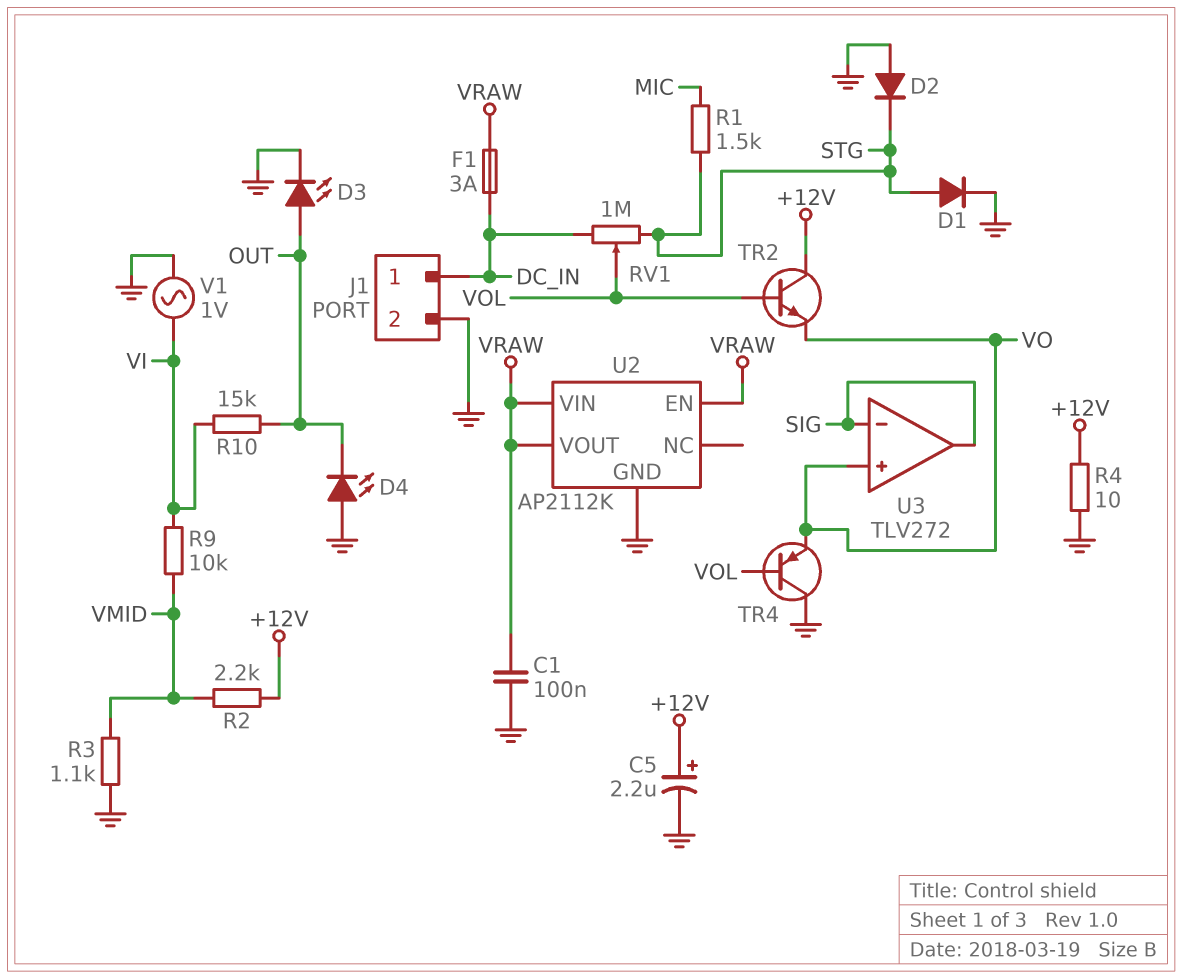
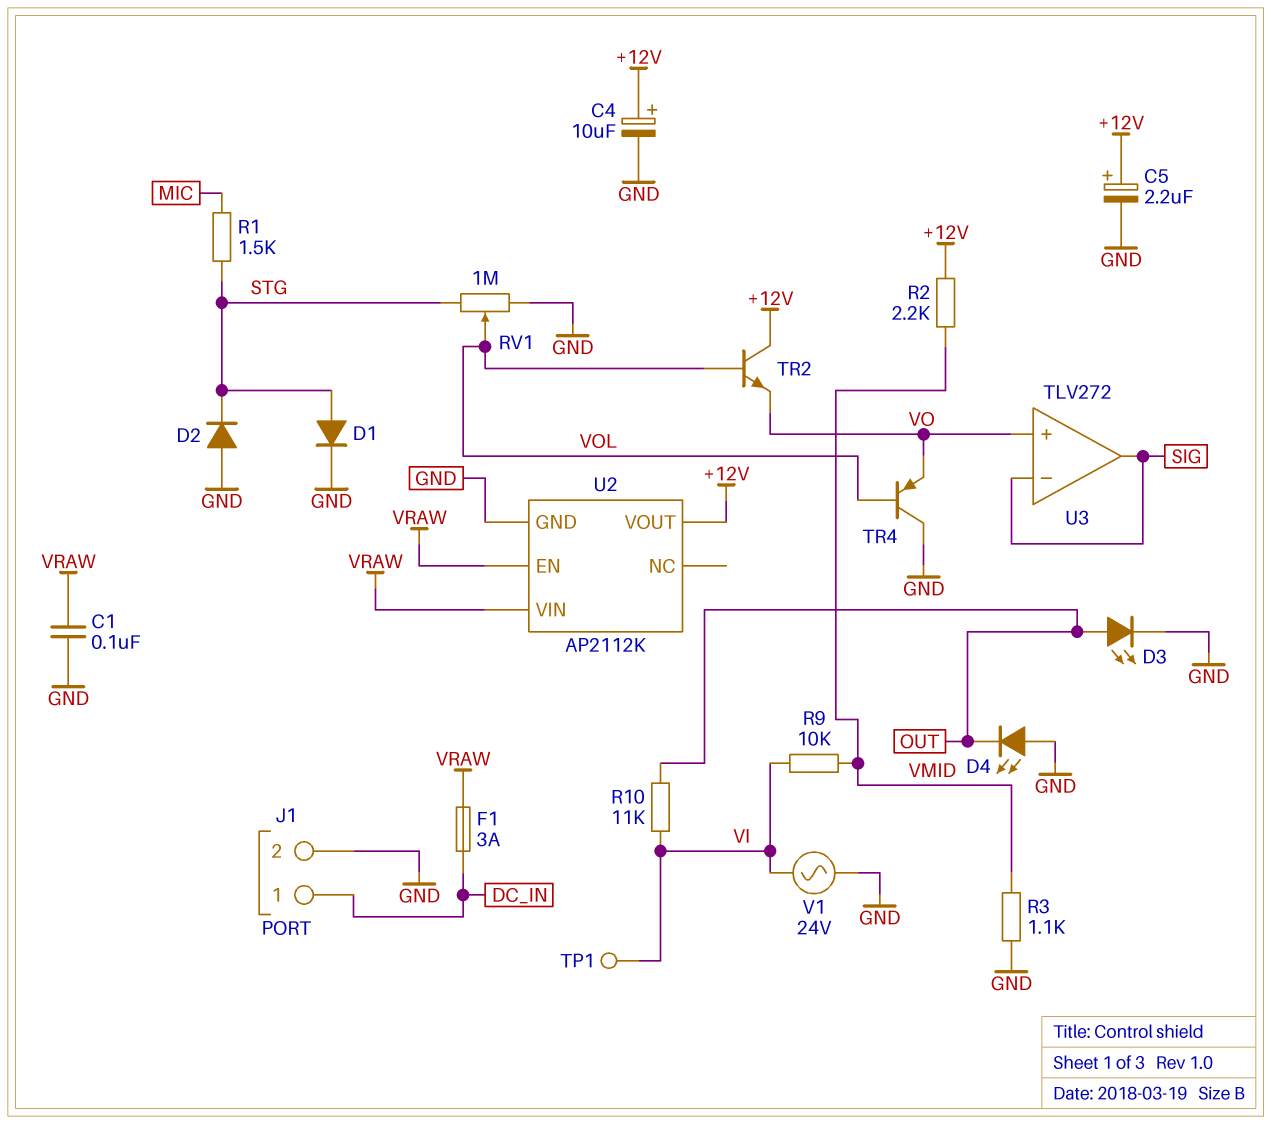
C4: none -> 10uF (plus +12V, minus GND)
R4: 10 (+12V, GND) -> none
R10: 15k (OUT, VI) -> 11k (OUT, VI)
RV1: 1M (DC_IN, STG, wiper VOL) -> 1M (GND, STG, wiper VOL)
TP1: none -> test point (VI)
U2 pin VOUT: VRAW -> +12V
V1: AC 1V (GND, VI) -> AC 24V (GND, VI)

